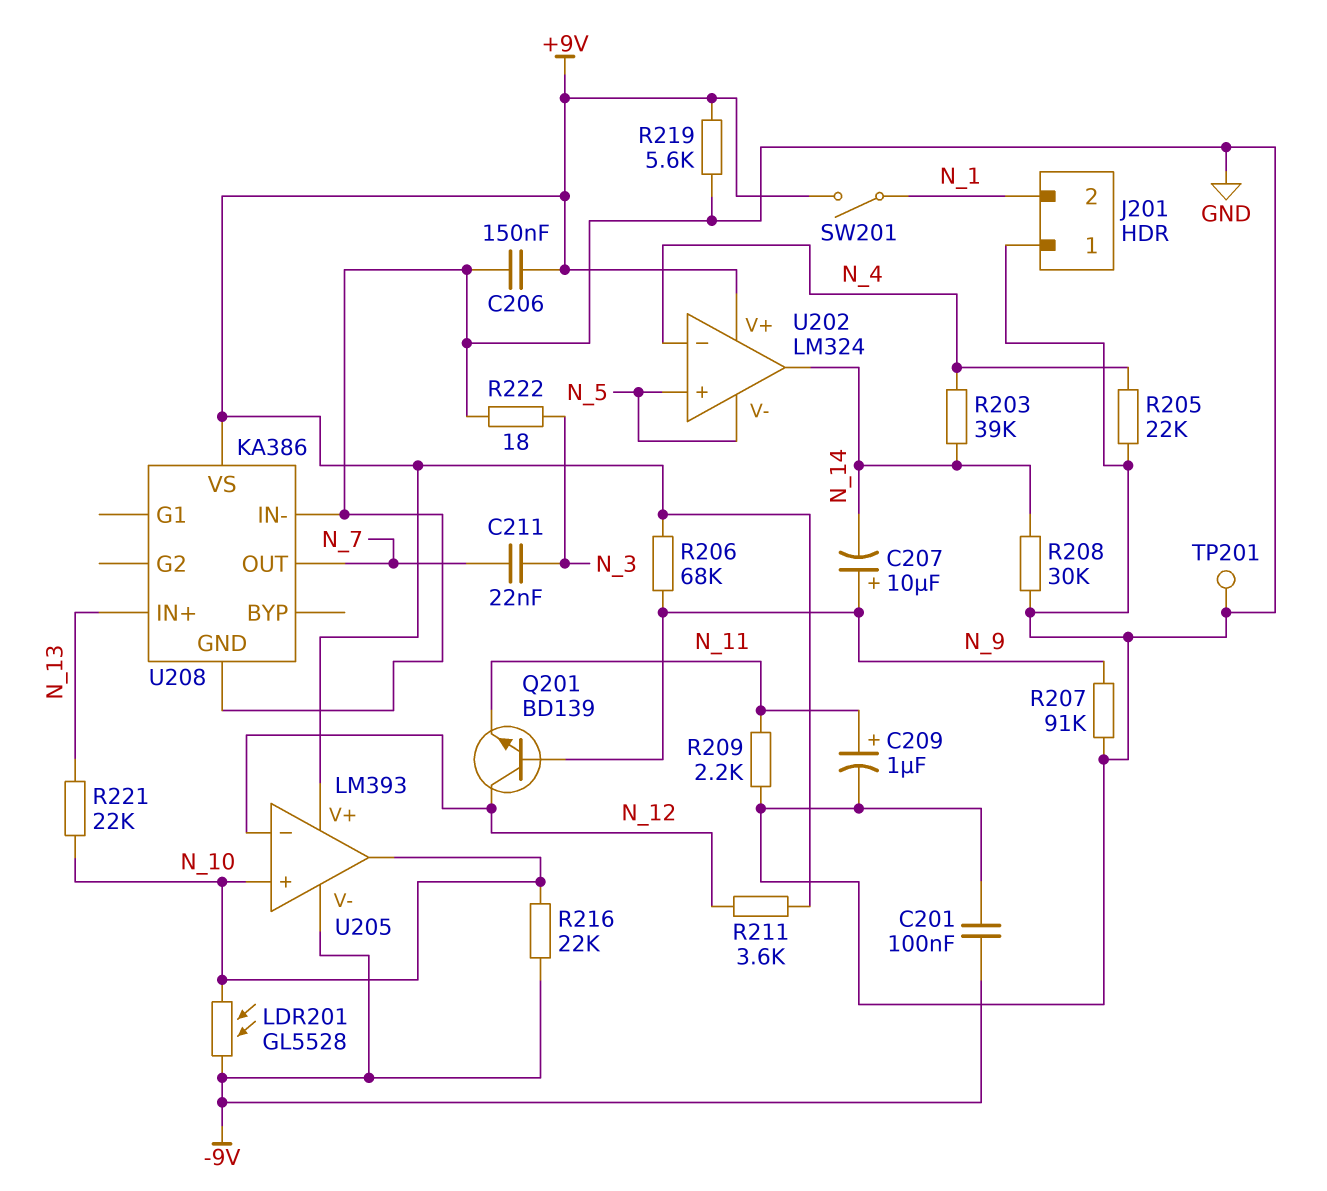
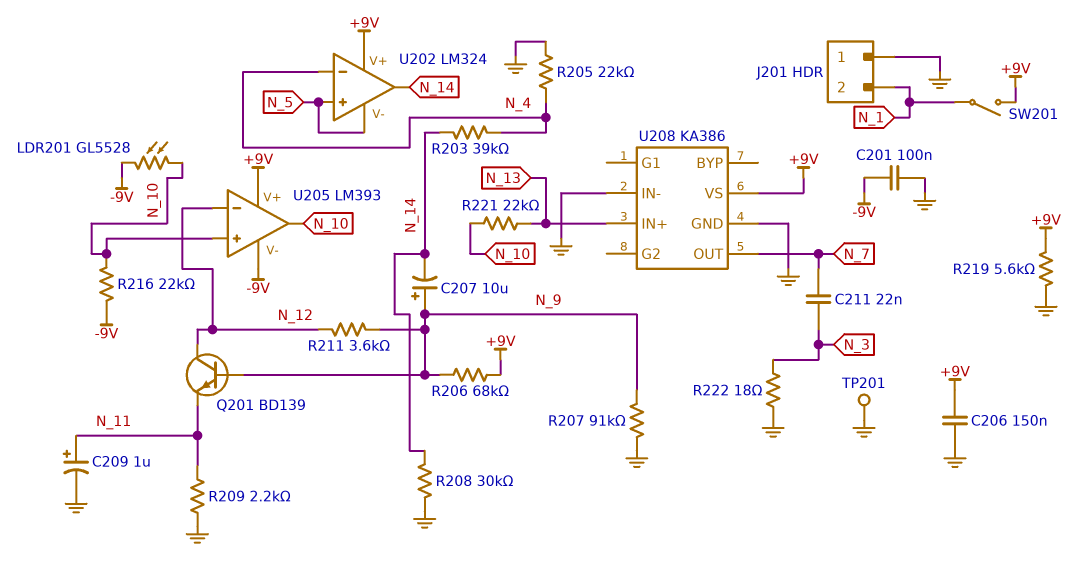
R211: 3.6k (+9V, N_12) -> 3.6k (N_9, N_12)

